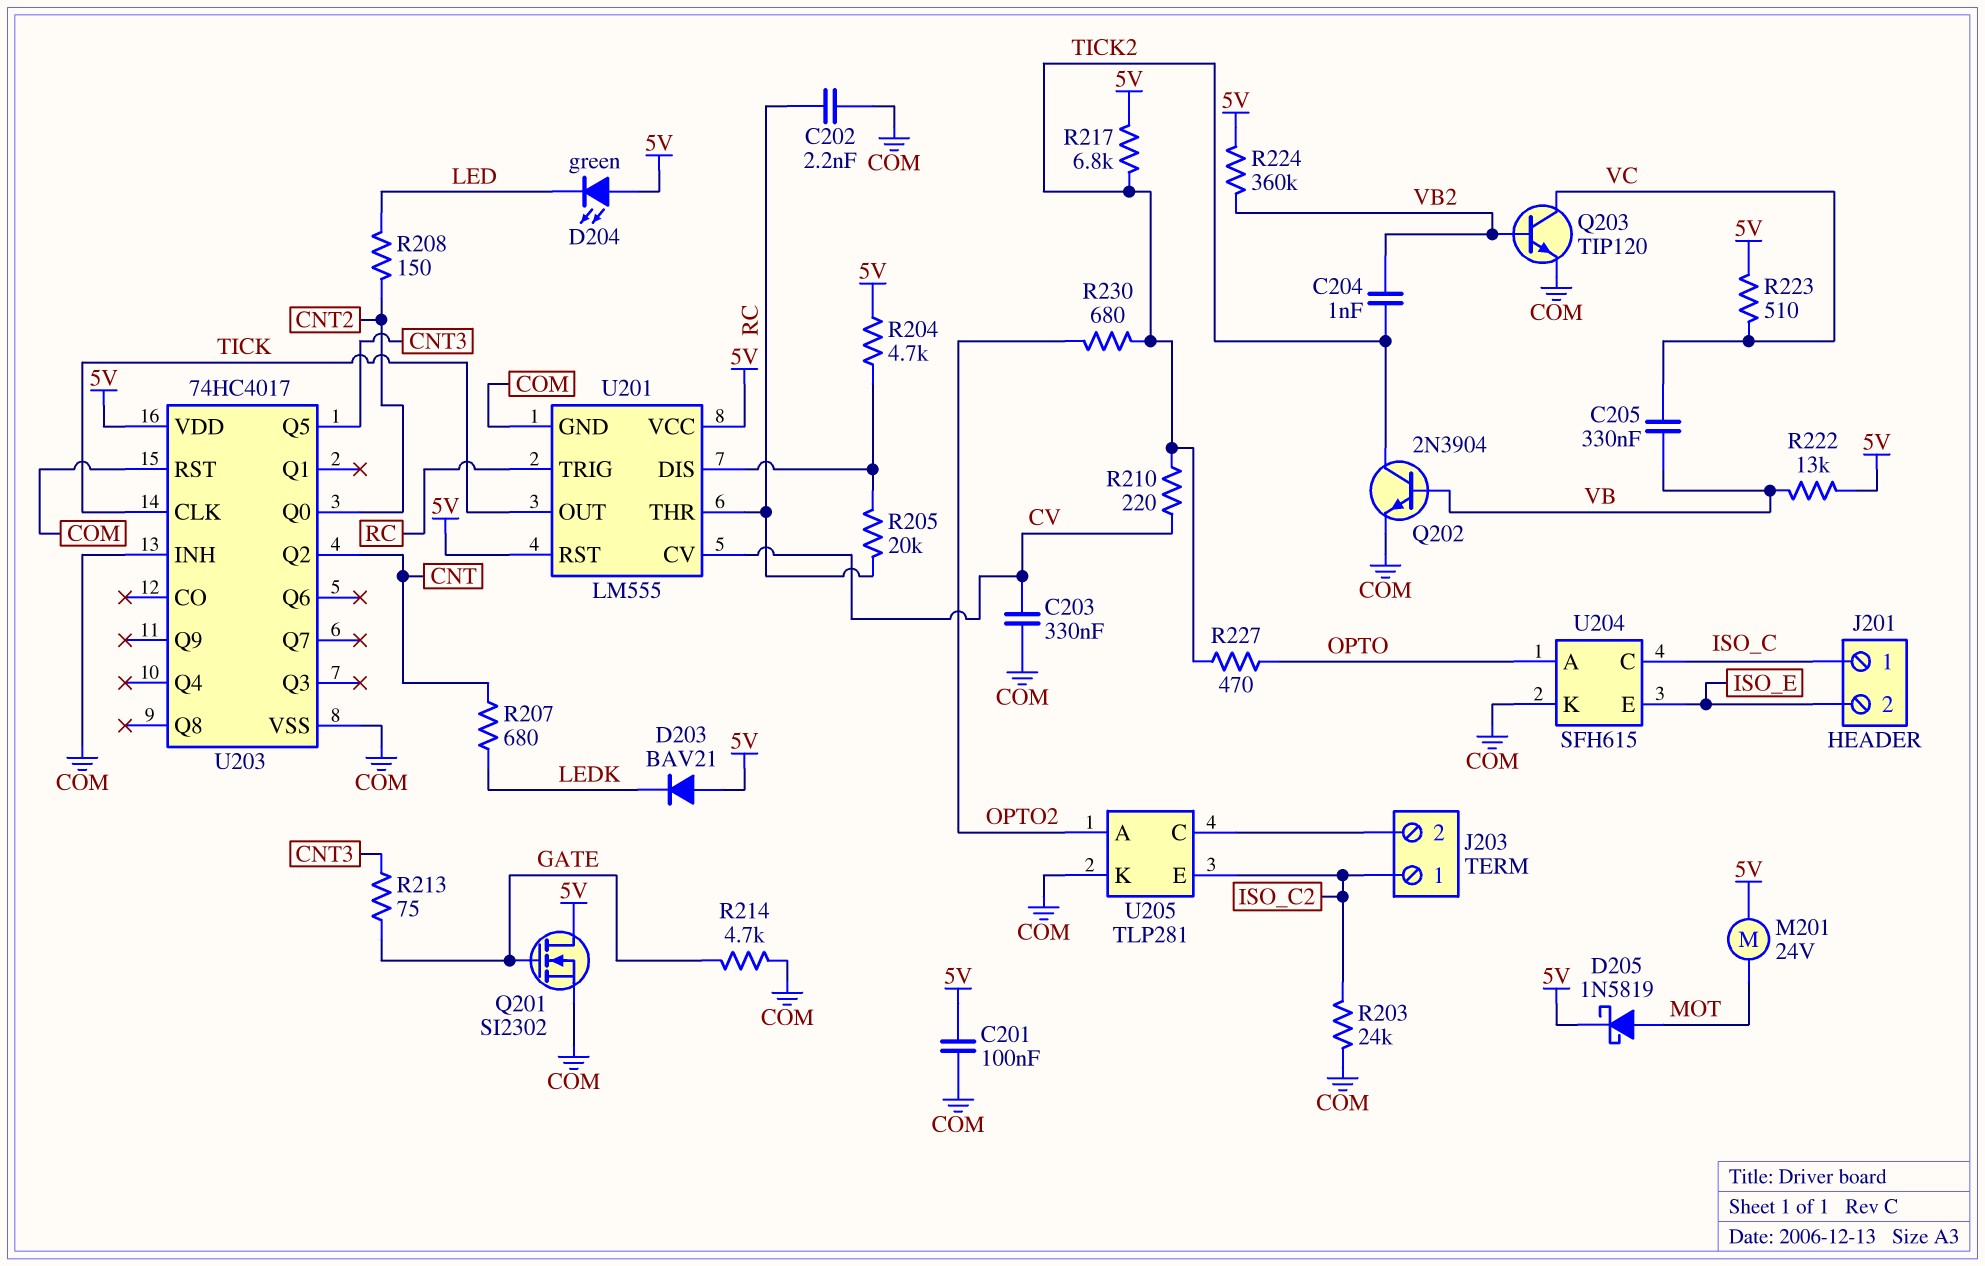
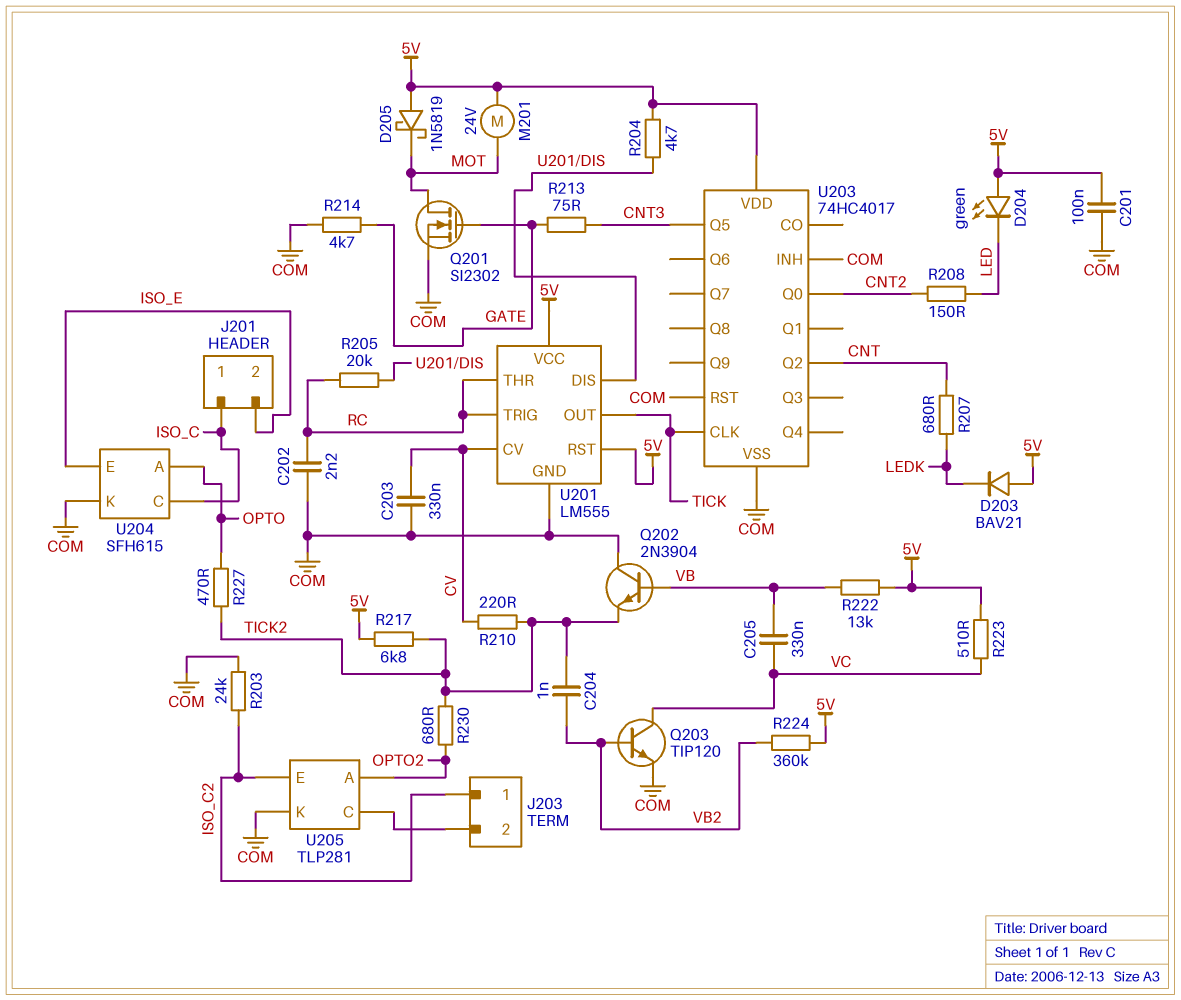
D205: schottky 1N5819 (A MOT, K 5V) -> schottky 1N5819 (A 5V, K MOT)
Q201: NMOS SI2302 (G GATE, D 5V, S COM) -> NMOS SI2302 (G GATE, D MOT, S COM)
Q202: NPN 2N3904 (B VB, C TICK2, E COM) -> NPN 2N3904 (B VB, C COM, E TICK2)

